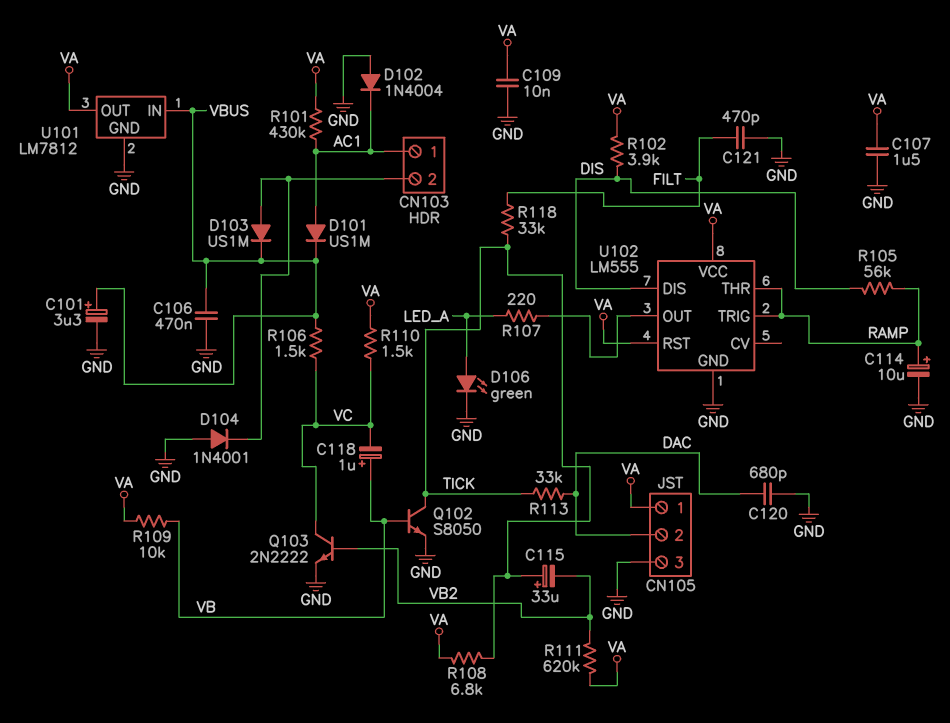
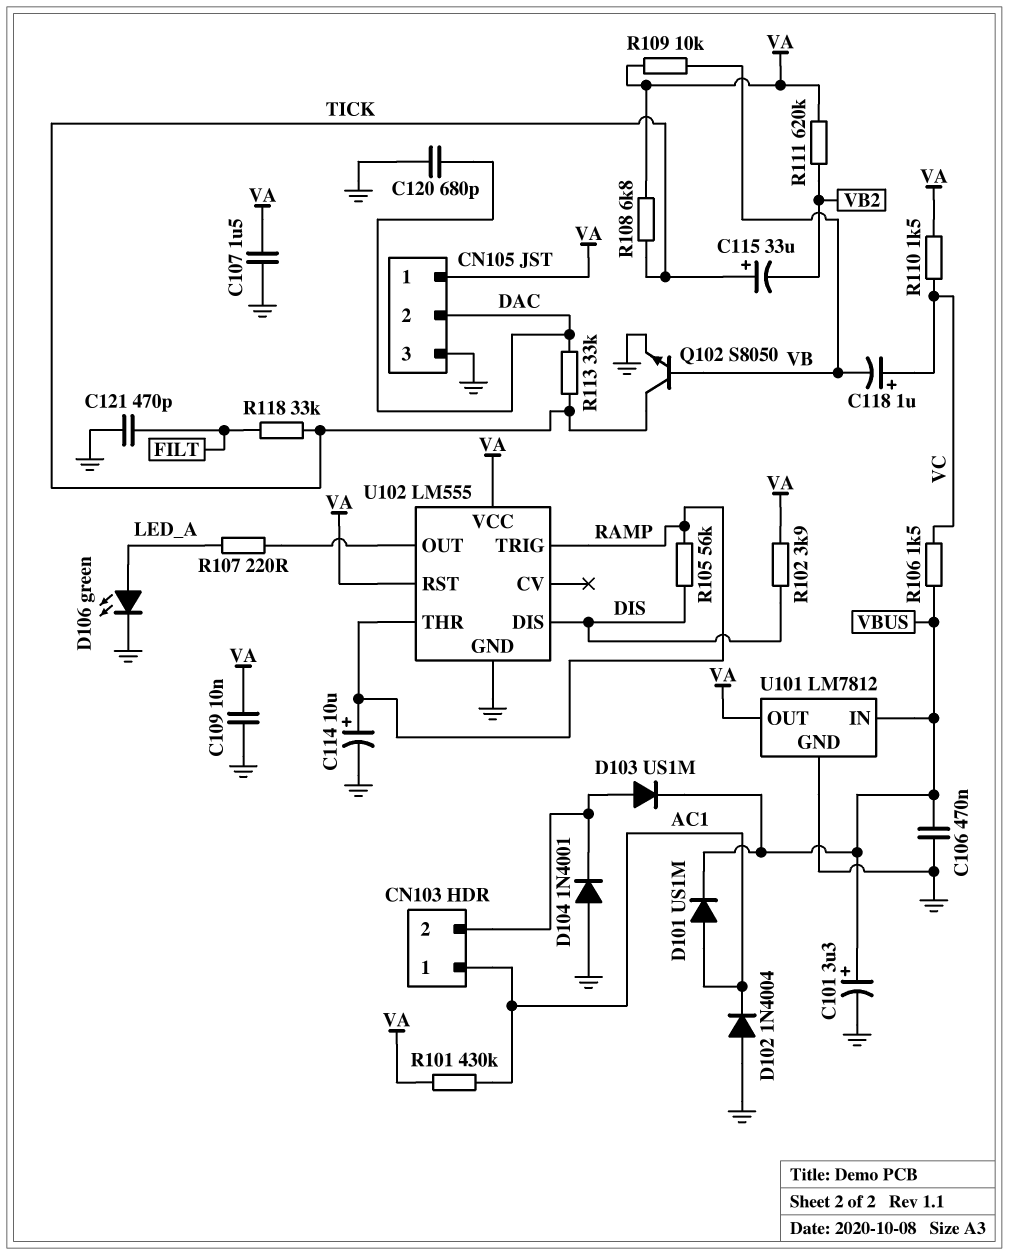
C118: 1uF (plus VB, minus VC) -> 1uF (plus VC, minus VB)
Q103: NPN 2N2222 (B VB2, C VC, E GND) -> none

